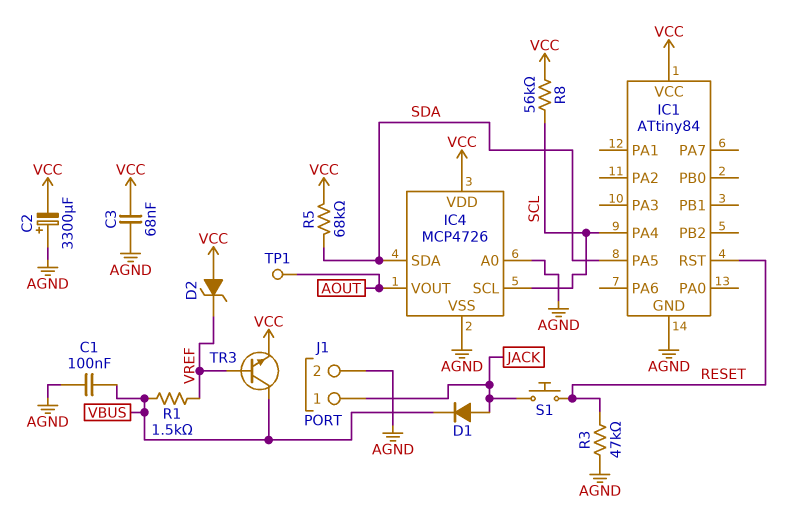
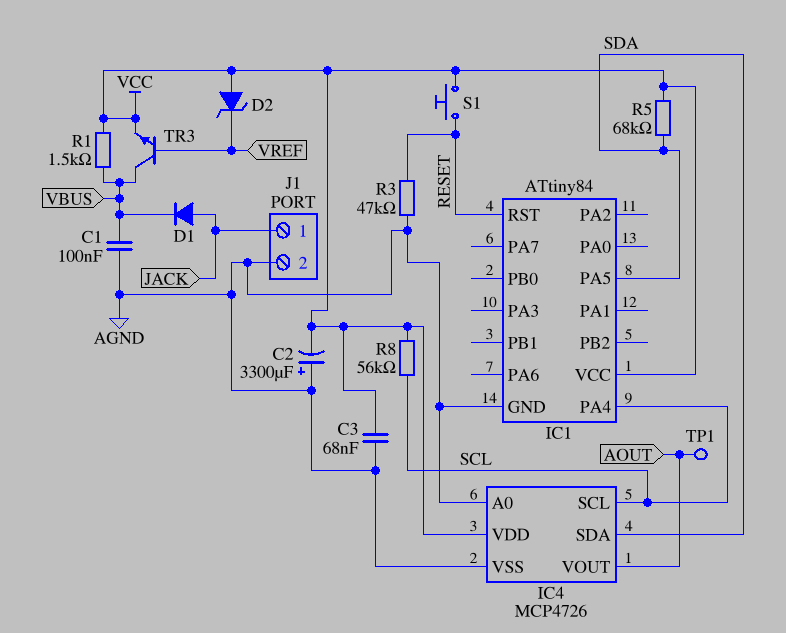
R1: 1.5k (VBUS, VREF) -> 1.5k (VBUS, VCC)
S1: button (JACK, RESET) -> button (RESET, VCC)

